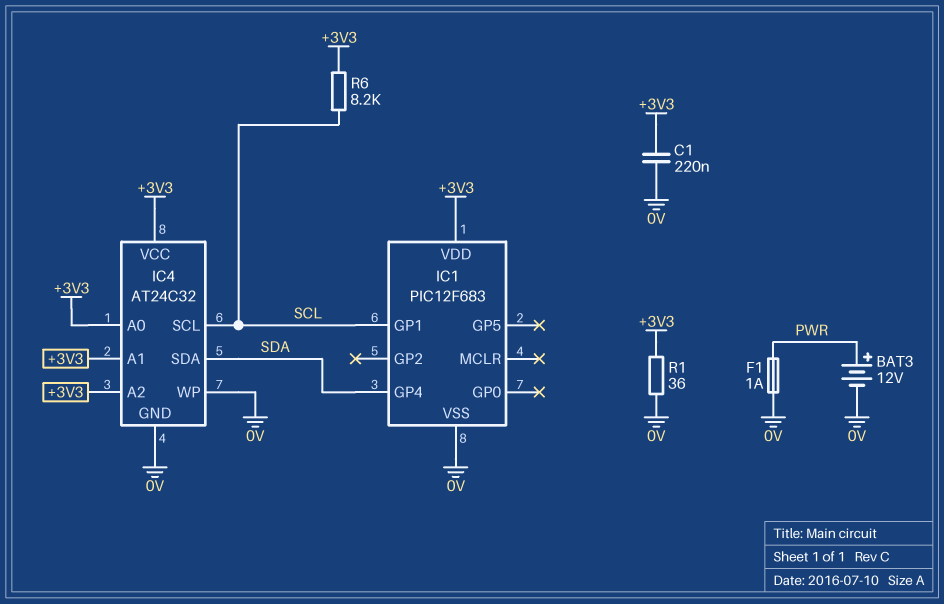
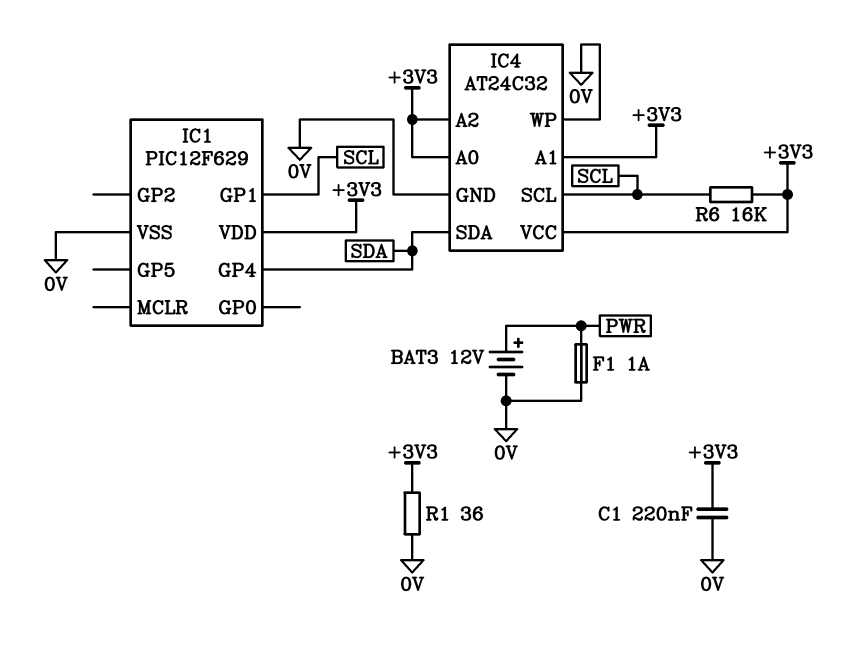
IC1: PIC12F683 -> PIC12F629
R6: 8.2k (+3V3, SCL) -> 16k (+3V3, SCL)

